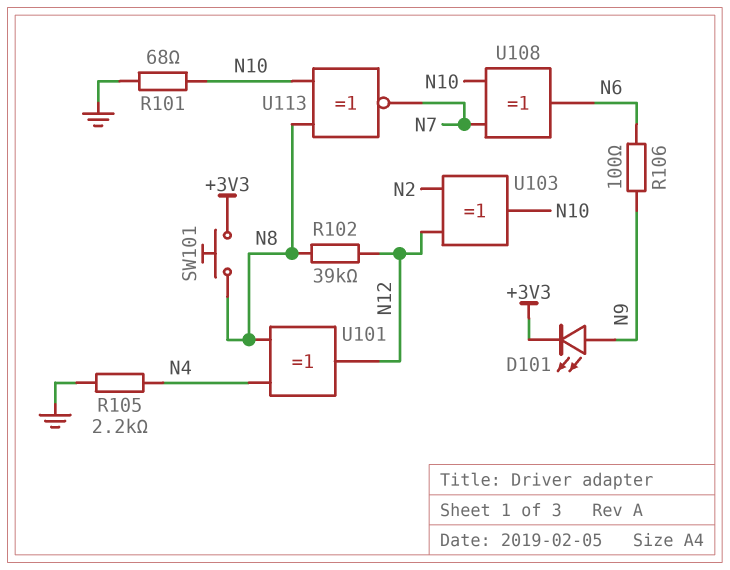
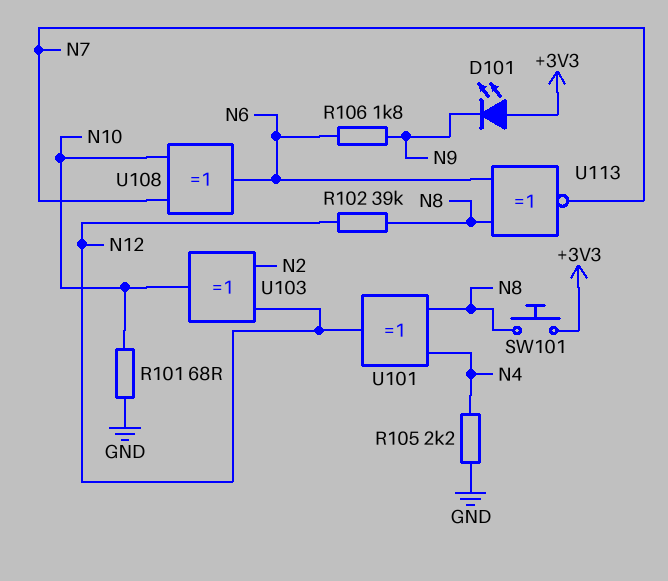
D101: LED (A N9, K +3V3) -> LED (A +3V3, K N9)
R106: 100 (N6, N9) -> 1.8k (N6, N9)
U113: XNOR (in N8, in N10, out N7) -> XNOR (in N6, in N8, out N7)

